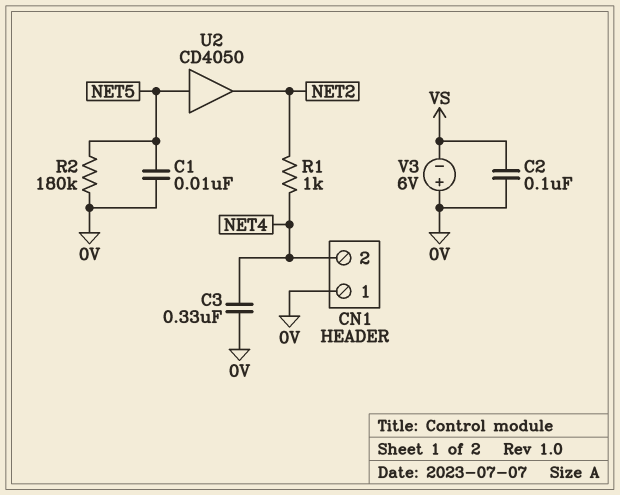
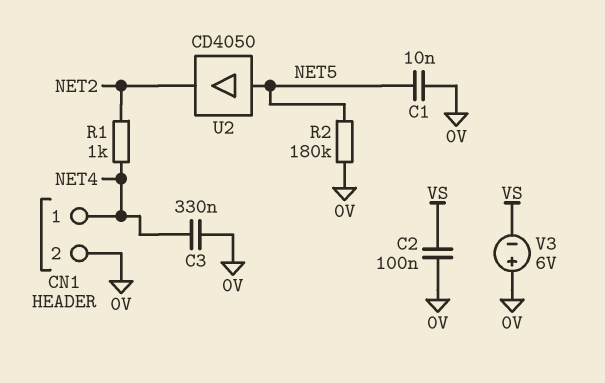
CN1 pin 1: 0V -> NET4
CN1 pin 2: NET4 -> 0V

